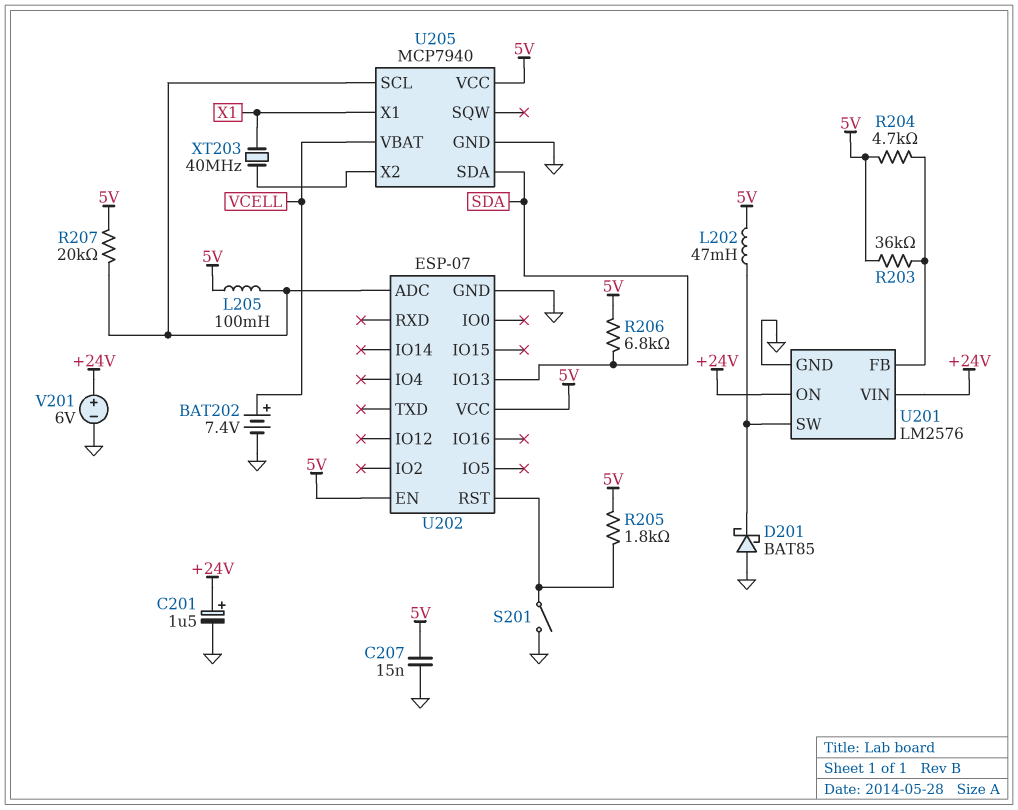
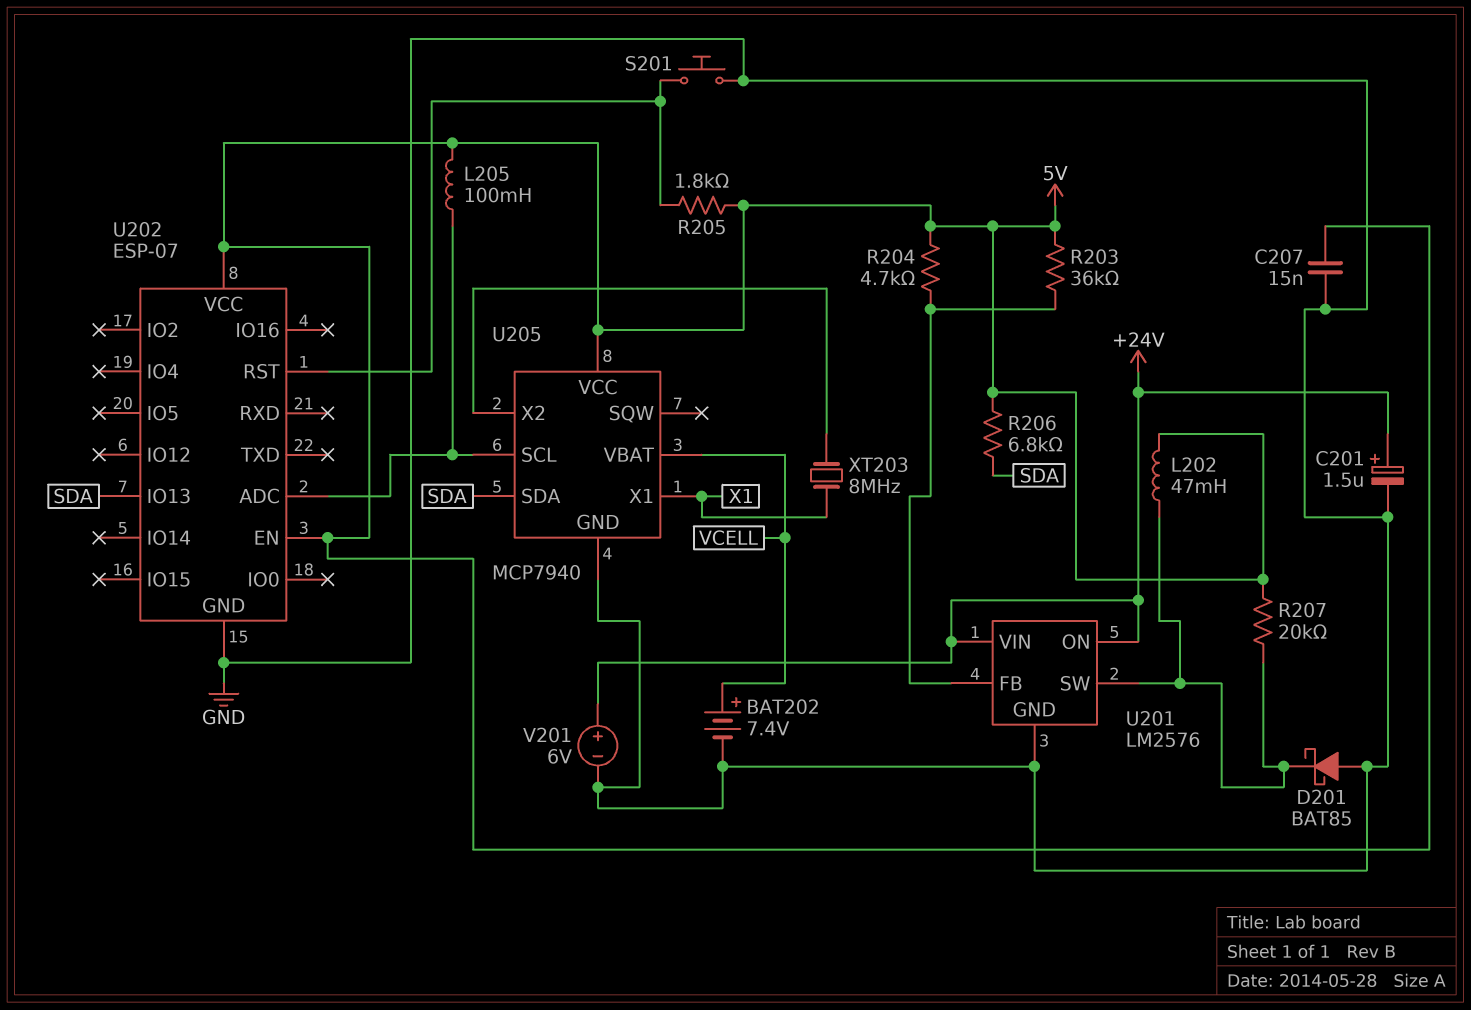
R207: 20k (5V, U202/ADC) -> 20k (5V, U201/SW)
S201: switch (GND, U202/RST) -> button (GND, U202/RST)
XT203: 40MHz (U205/X2, X1) -> 8MHz (U205/X2, X1)

